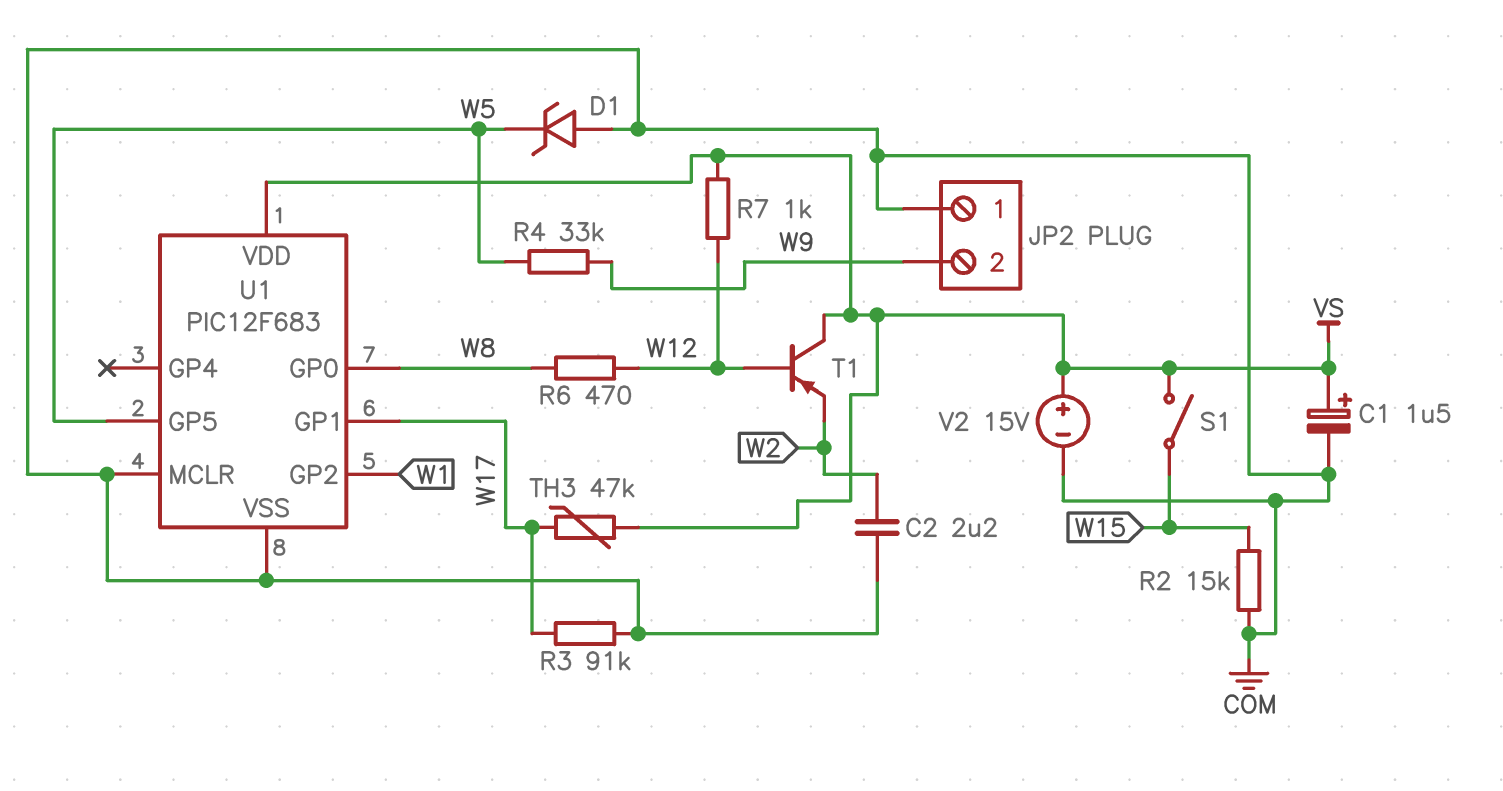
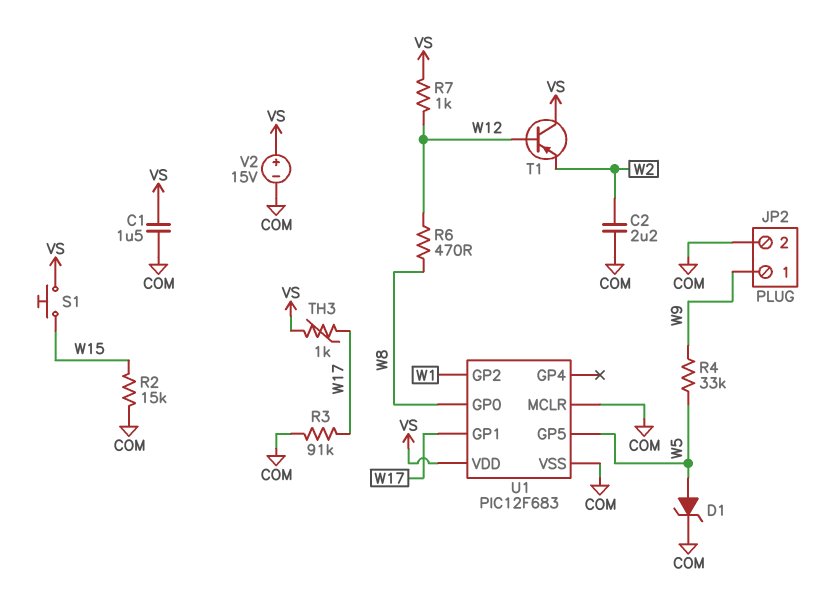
C1: 1.5uF (plus VS, minus COM) -> 1.5uF (COM, VS)
D1: zener (A COM, K W5) -> zener (A W5, K COM)
JP2 pin 1: COM -> W9
JP2 pin 2: W9 -> COM
S1: switch (VS, W15) -> button (VS, W15)
TH3: 47k (VS, W17) -> 1k (VS, W17)

